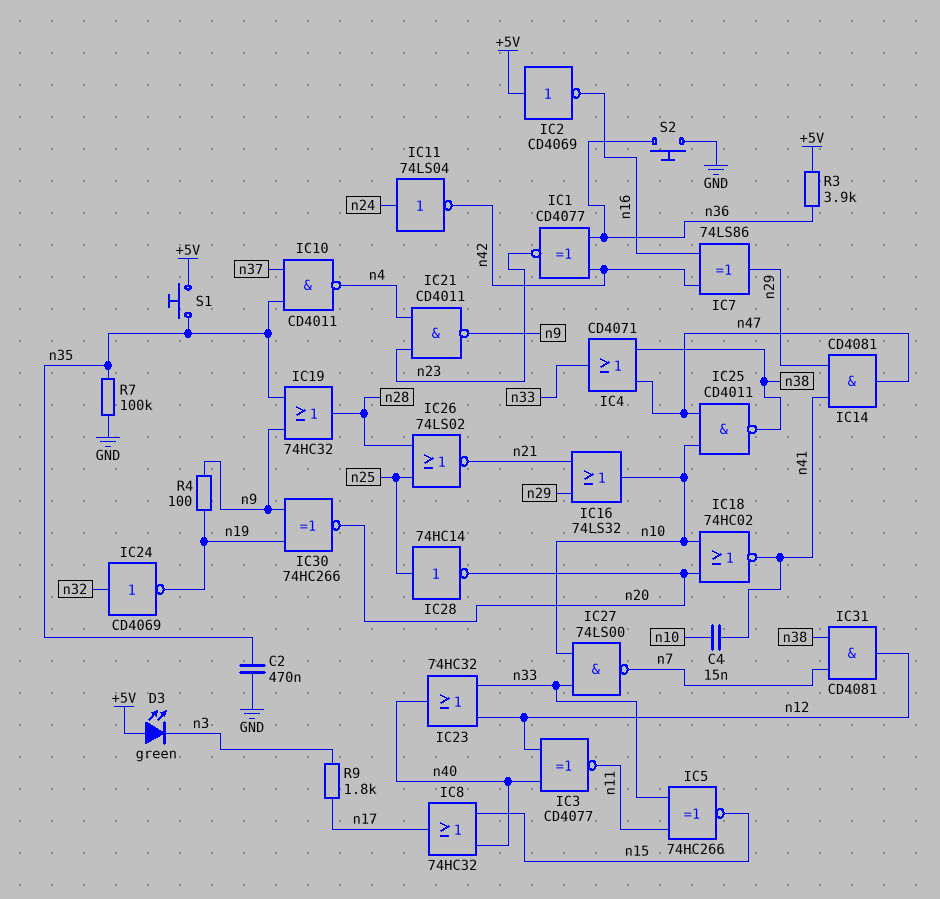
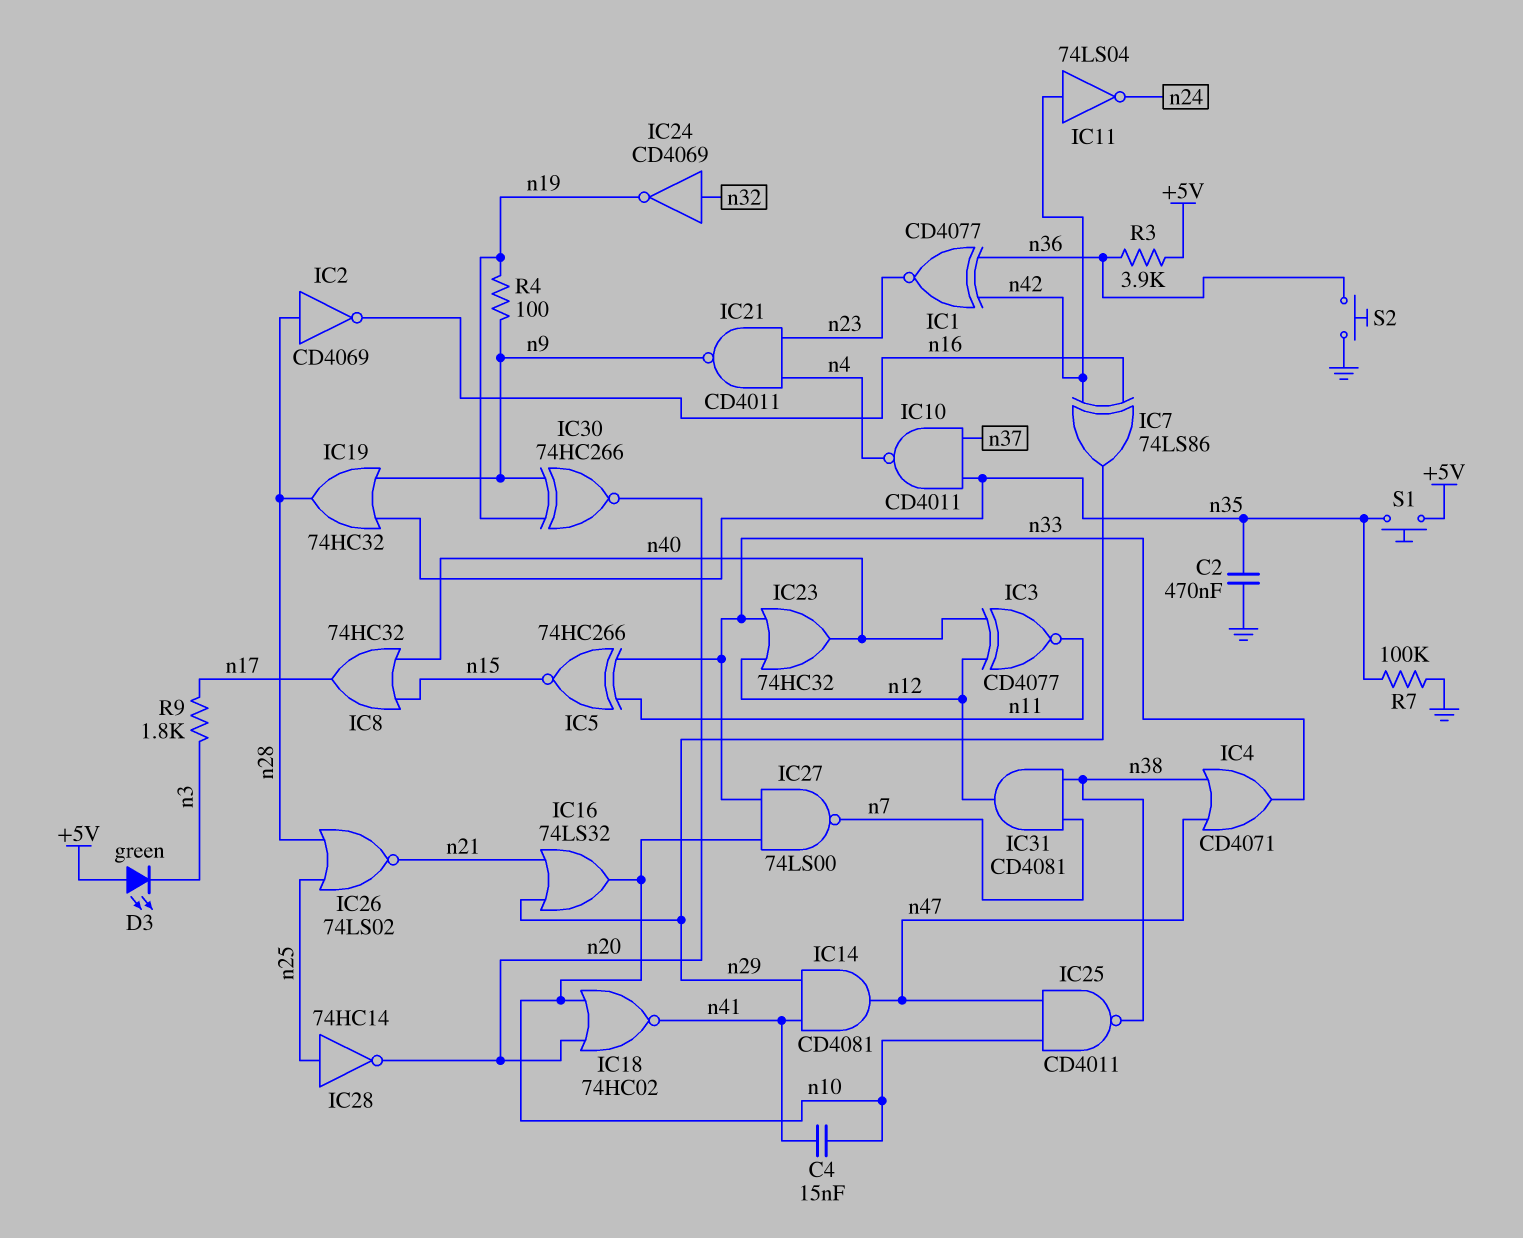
IC2: NOT CD4069 (in +5V, out n16) -> NOT CD4069 (in n28, out n16)
IC11: NOT 74LS04 (in n24, out n42) -> NOT 74LS04 (in n42, out n24)

